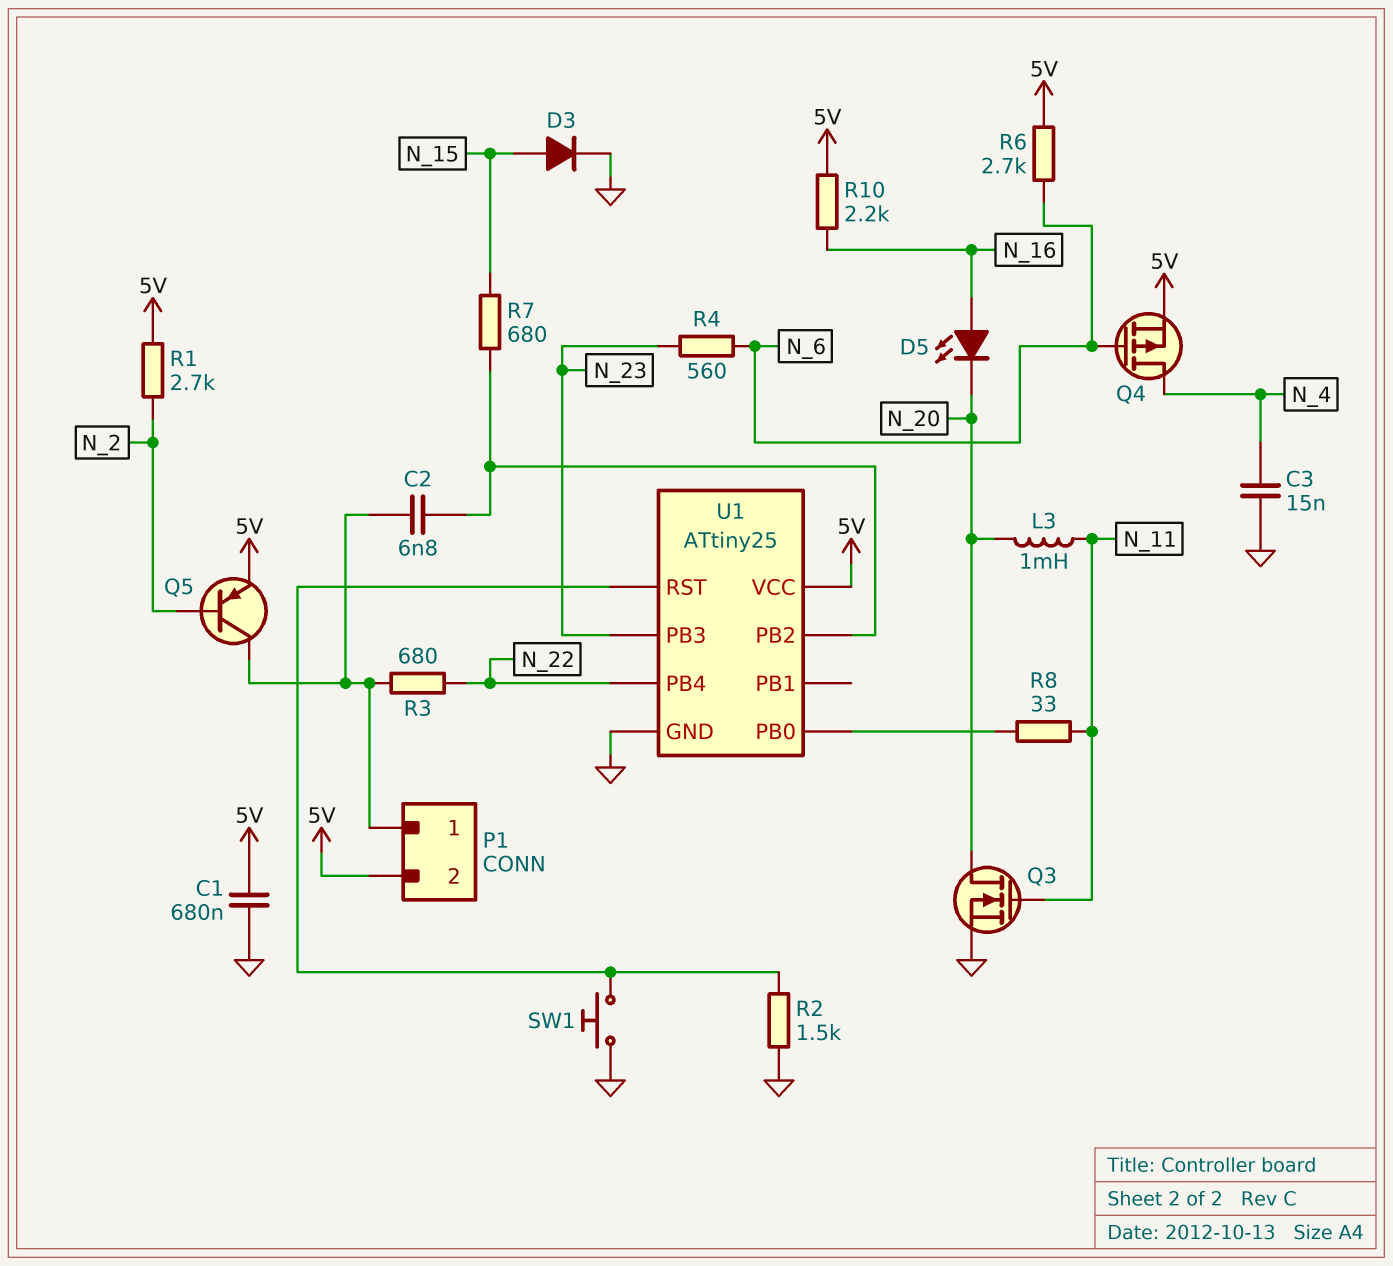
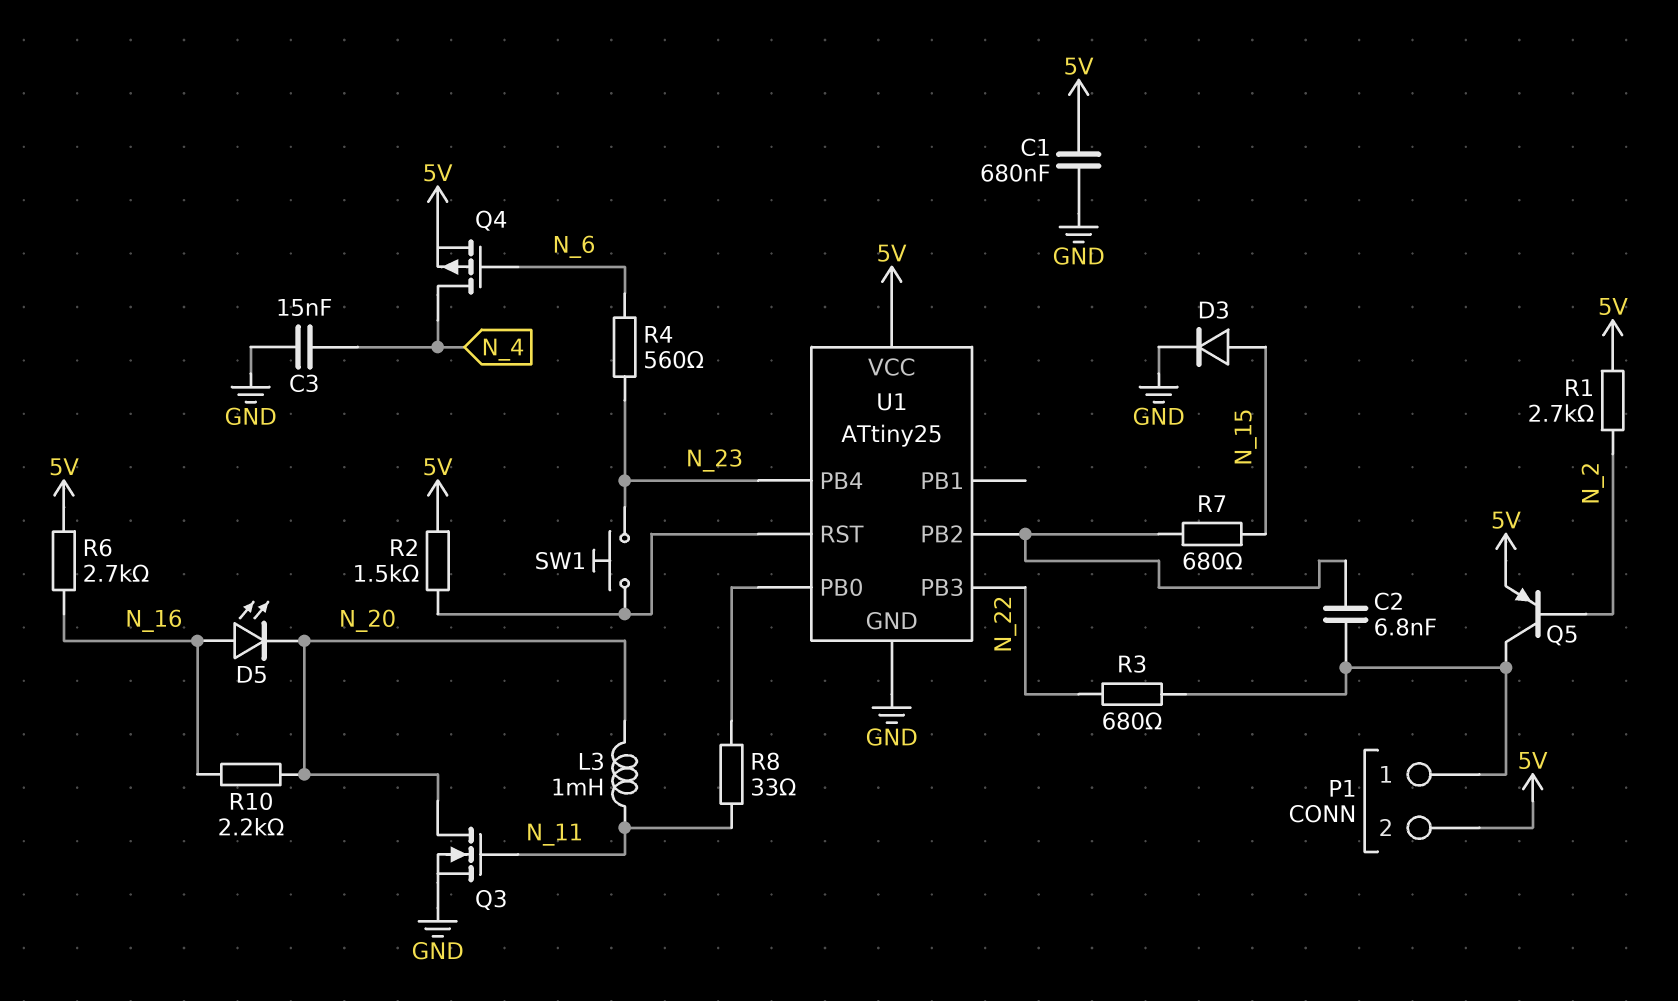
R2: 1.5k (GND, U1/RST) -> 1.5k (5V, U1/RST)
R6: 2.7k (5V, N_6) -> 2.7k (5V, N_16)
R10: 2.2k (5V, N_16) -> 2.2k (N_16, N_20)
SW1: button (GND, U1/RST) -> button (N_23, U1/RST)
U1 pin PB3: N_23 -> N_22
U1 pin PB4: N_22 -> N_23

